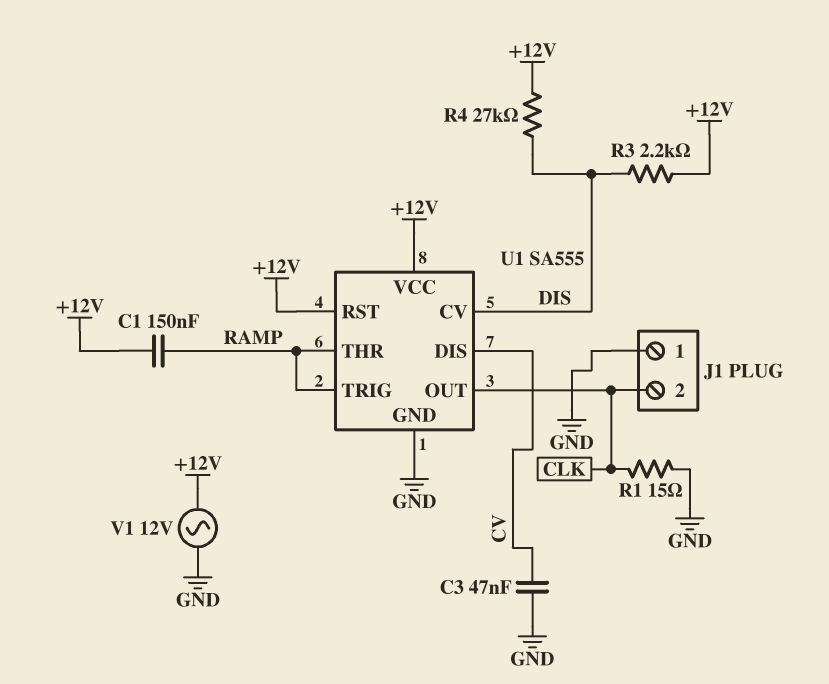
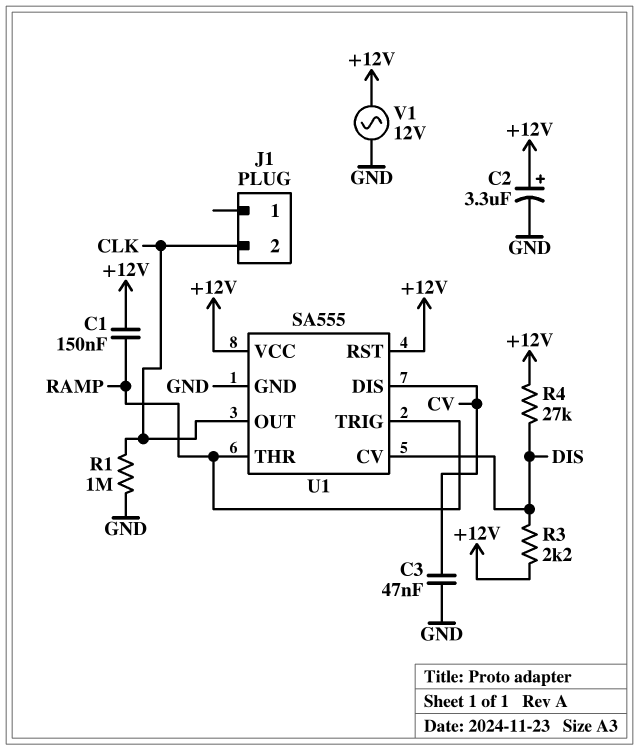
C2: none -> 3.3uF (plus +12V, minus GND)
J1 pin 1: GND -> none
R1: 15 (CLK, GND) -> 1M (CLK, GND)

